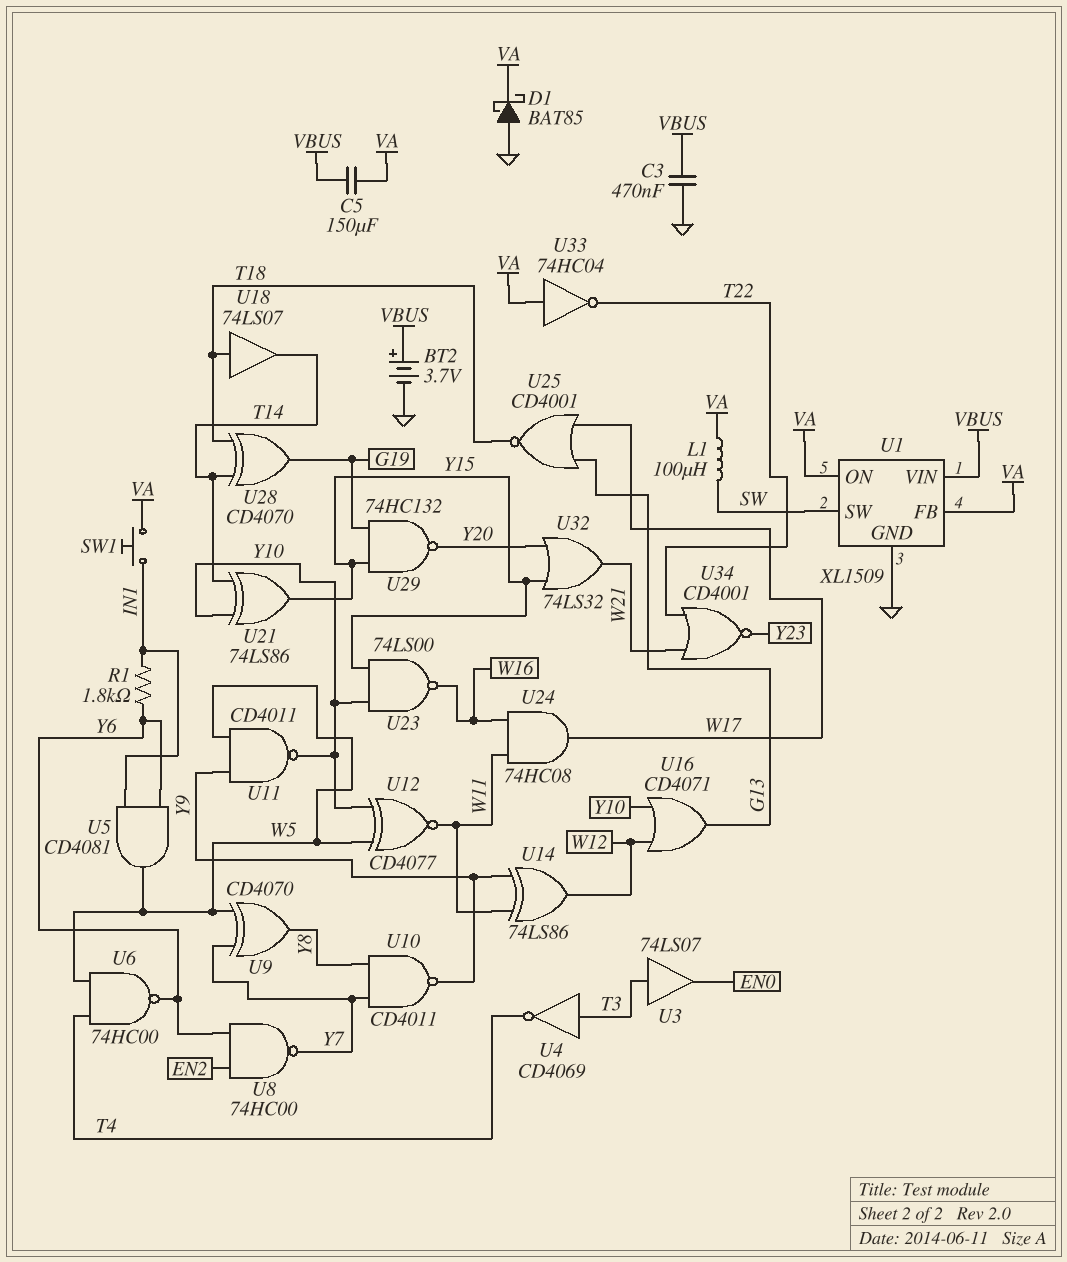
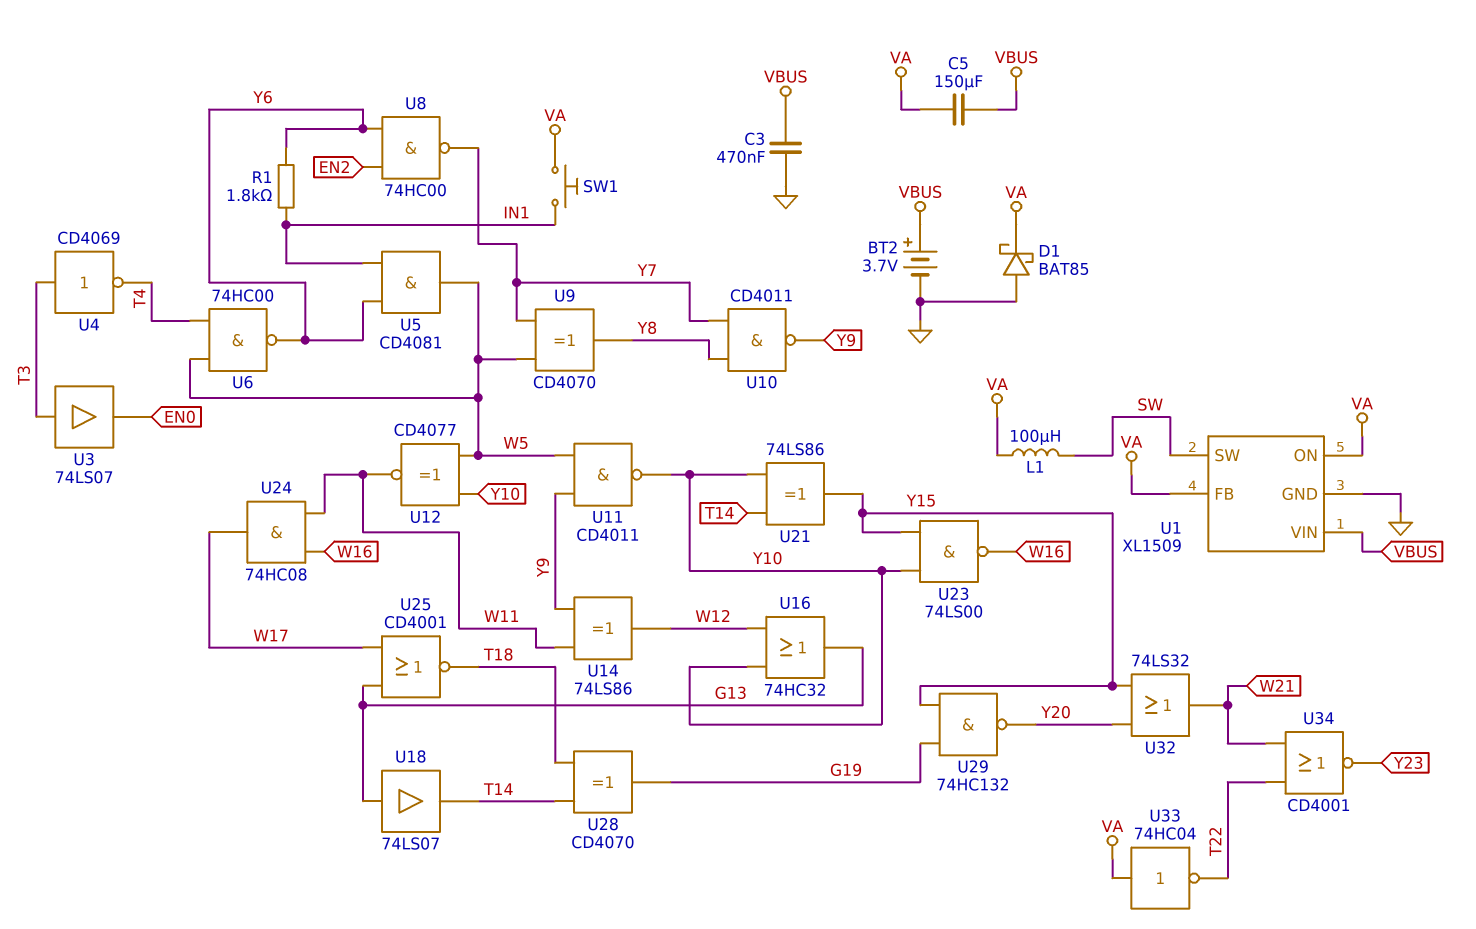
U16: OR CD4071 (in W12, in Y10, out G13) -> OR 74HC32 (in W12, in Y10, out G13)
U18: buffer 74LS07 (in T18, out T14) -> buffer 74LS07 (in G13, out T14)

